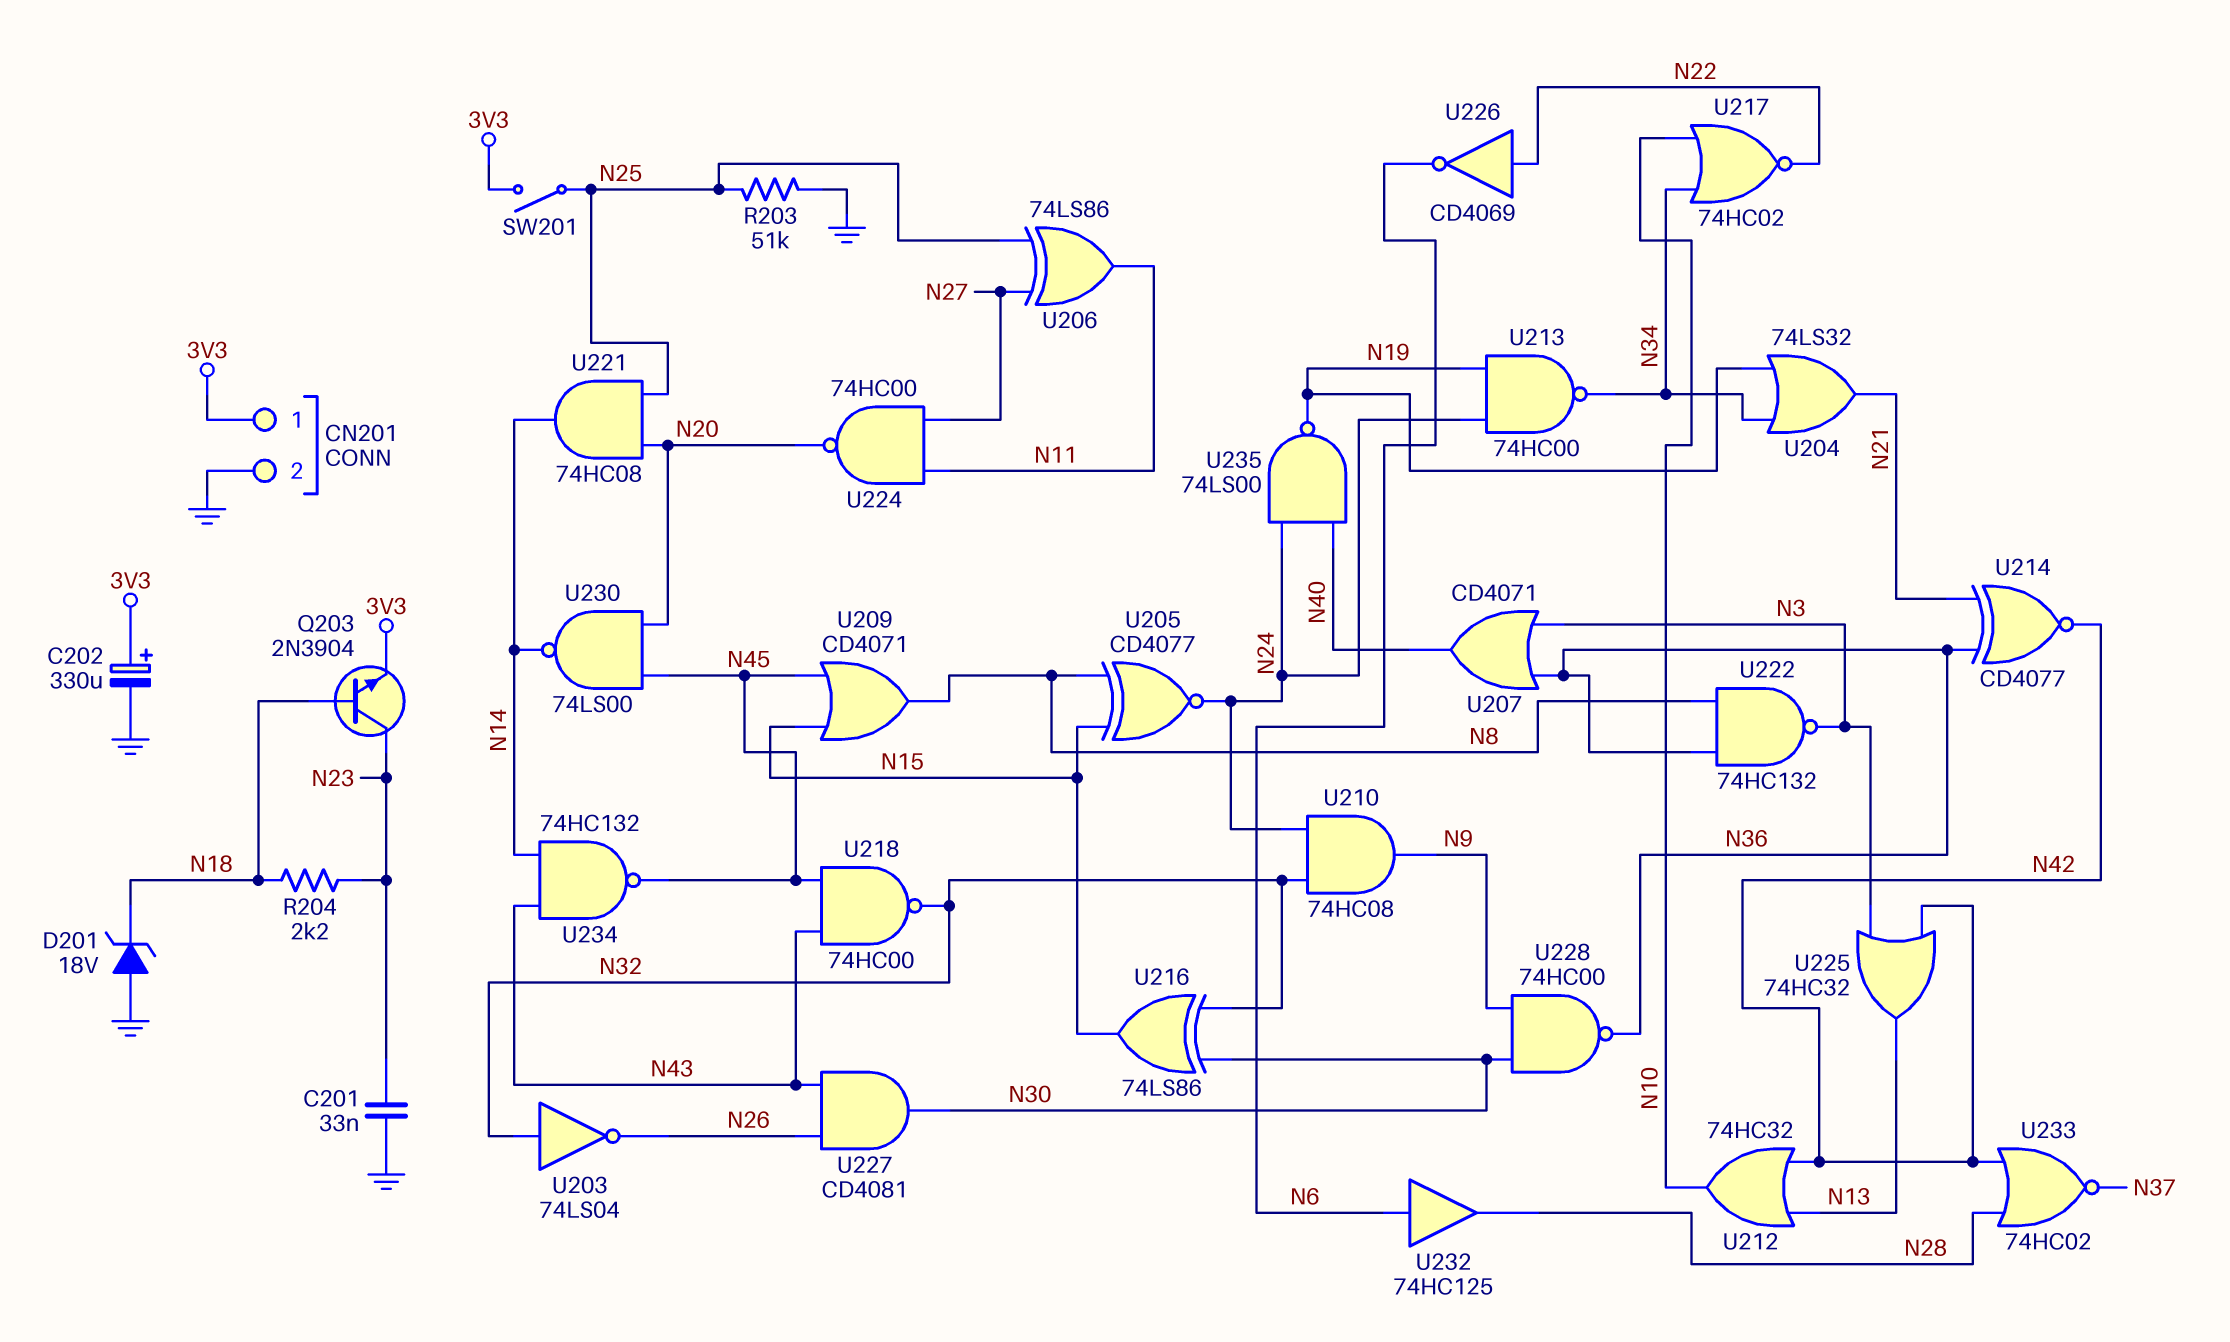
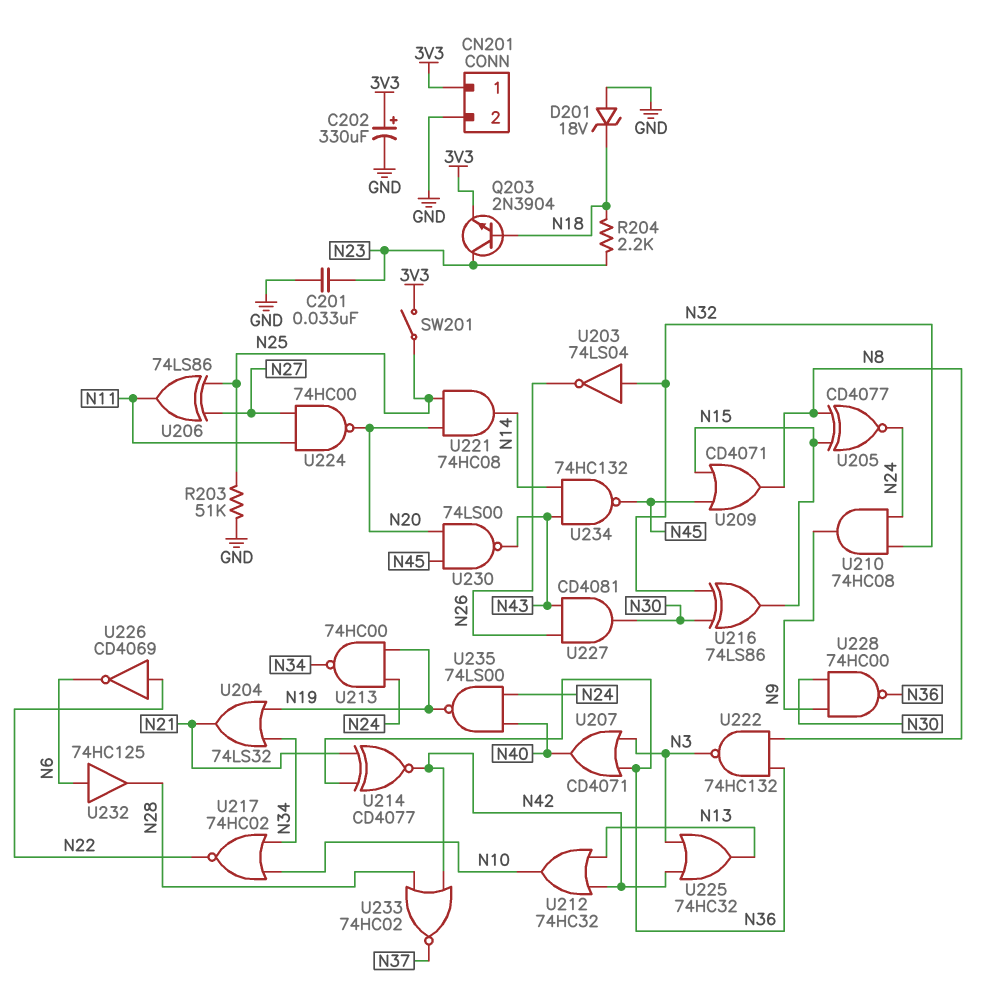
U218: NAND 74HC00 (in N43, in N45, out N32) -> none
U230: NAND 74LS00 (in N20, in N45, out N14) -> NAND 74LS00 (in N20, in N45, out N43)

